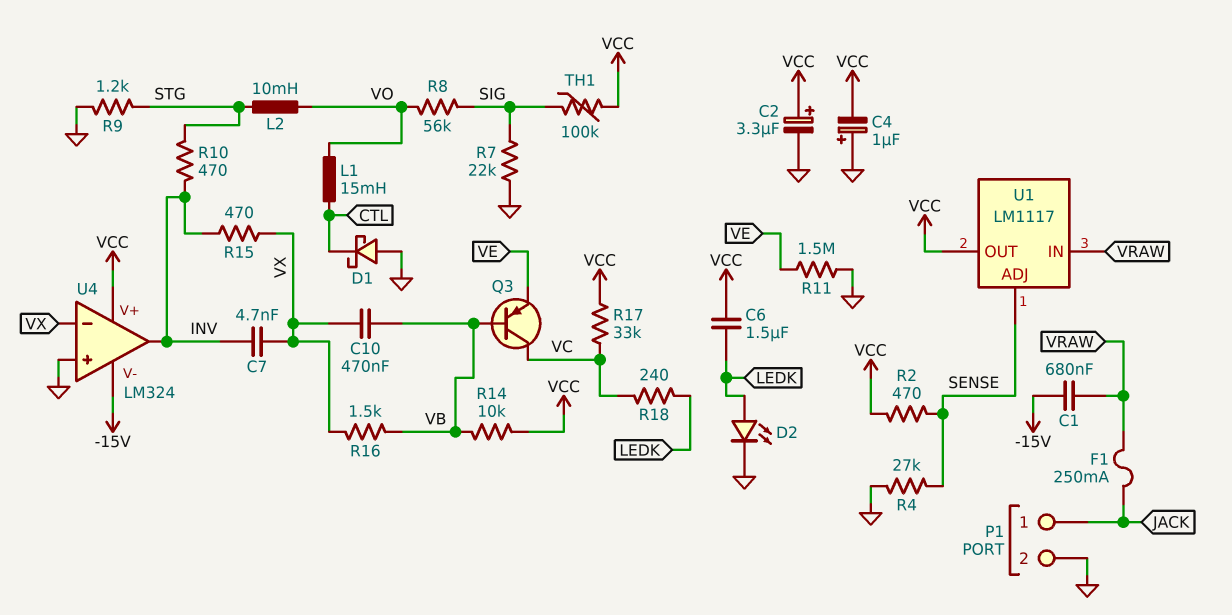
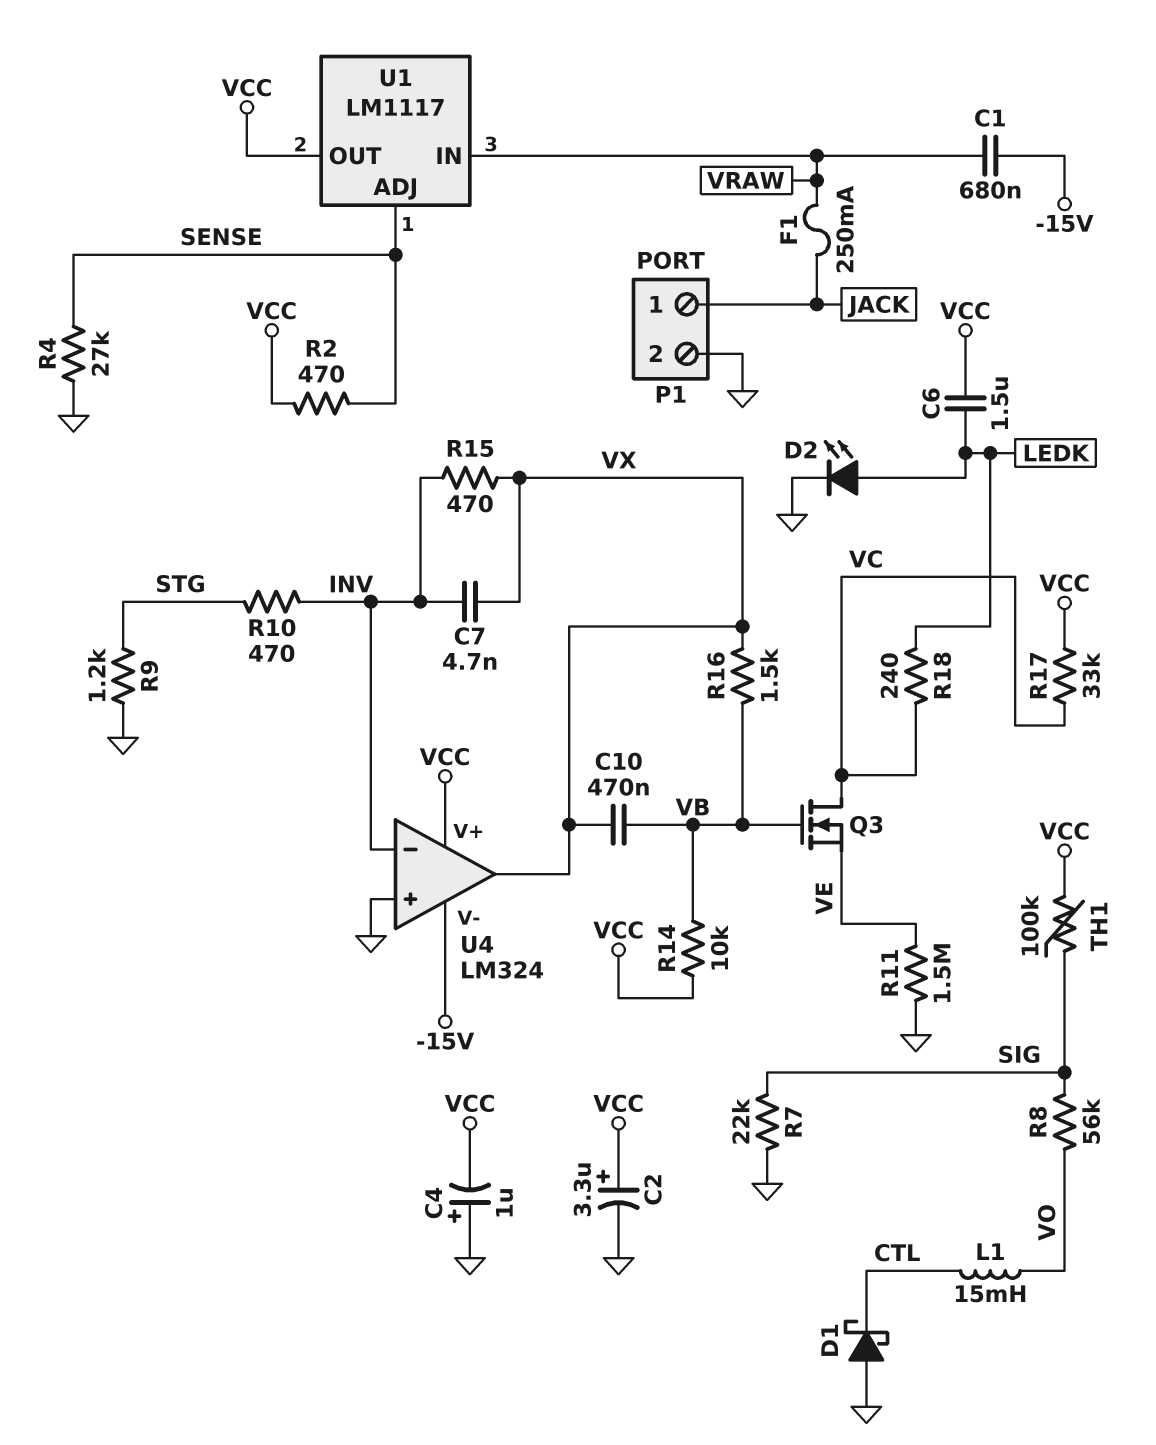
L2: 10mH (STG, VO) -> none
Q3: PNP (B VB, C VC, E VE) -> NMOS (G VB, D VC, S VE)
U4 pin in-: VX -> INV
U4 pin out: INV -> VX

